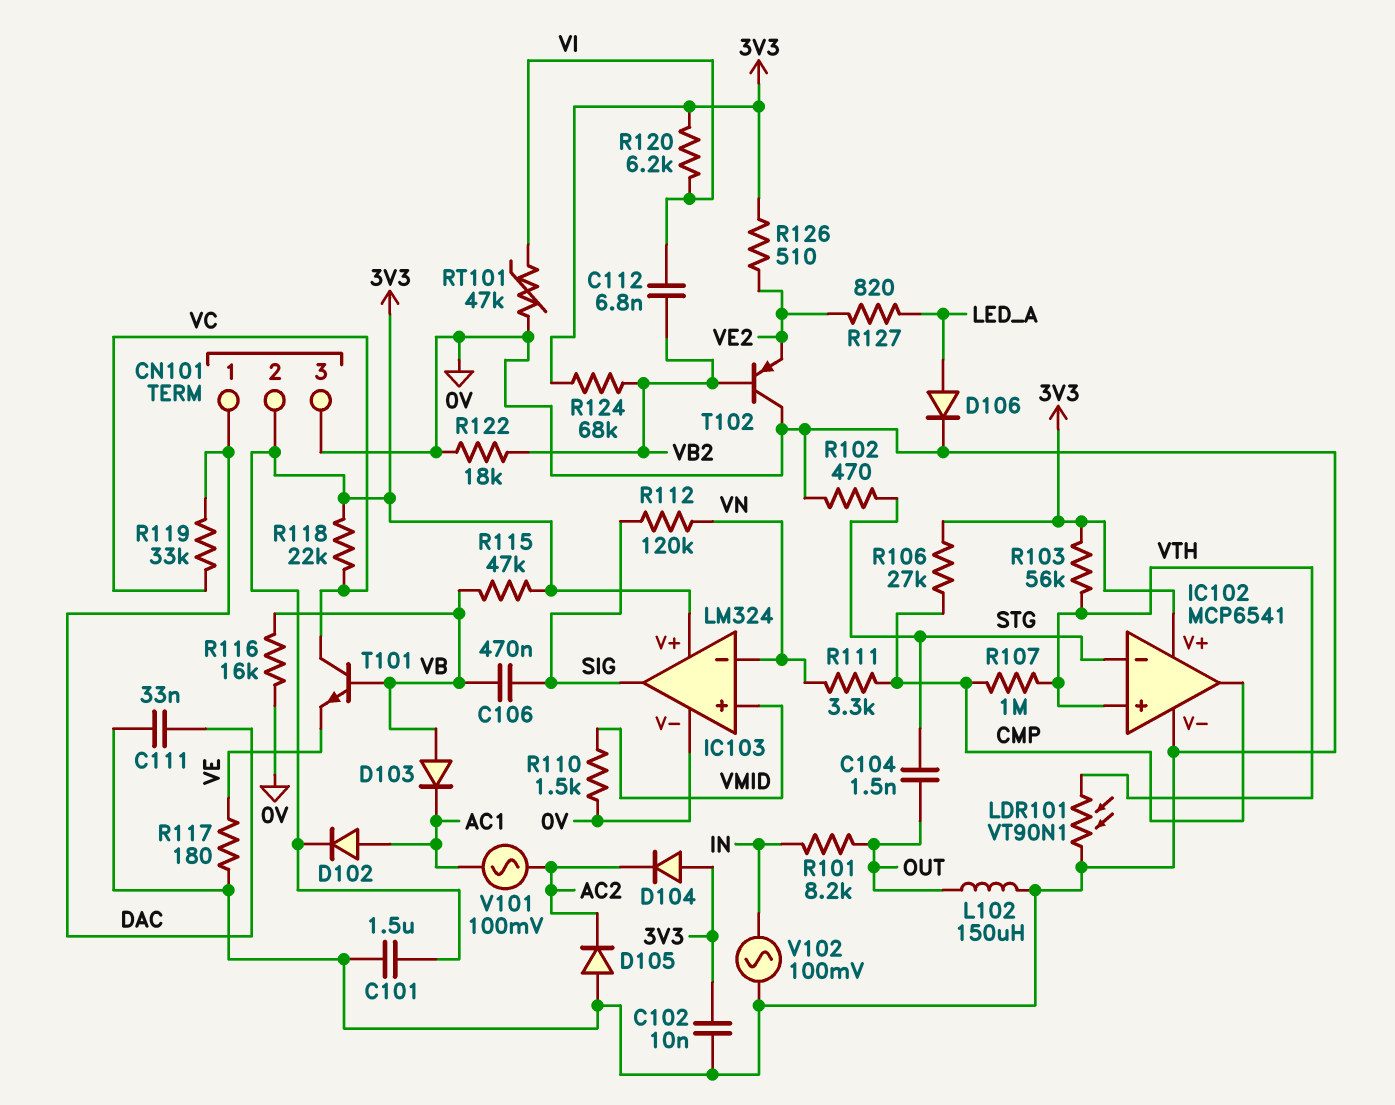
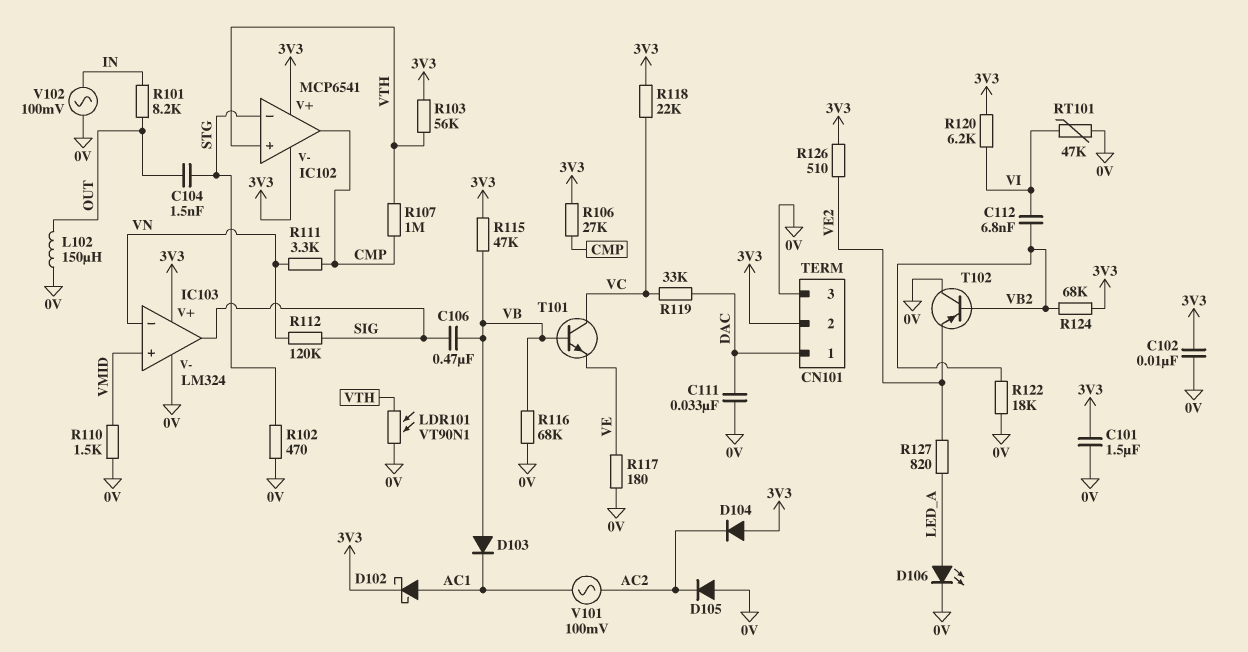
D102: diode (A AC1, K 3V3) -> schottky (A AC1, K 3V3)
D106: diode (A LED_A, K 0V) -> LED (A LED_A, K 0V)
IC102 pin V-: 0V -> 3V3
R116: 16k (0V, VB) -> 68k (0V, VB)

